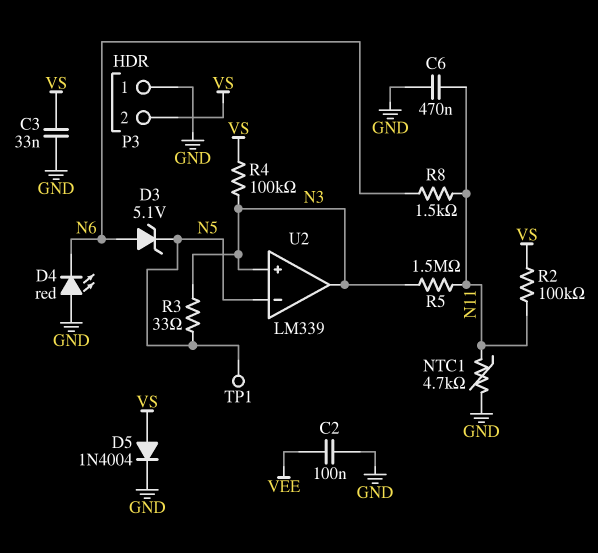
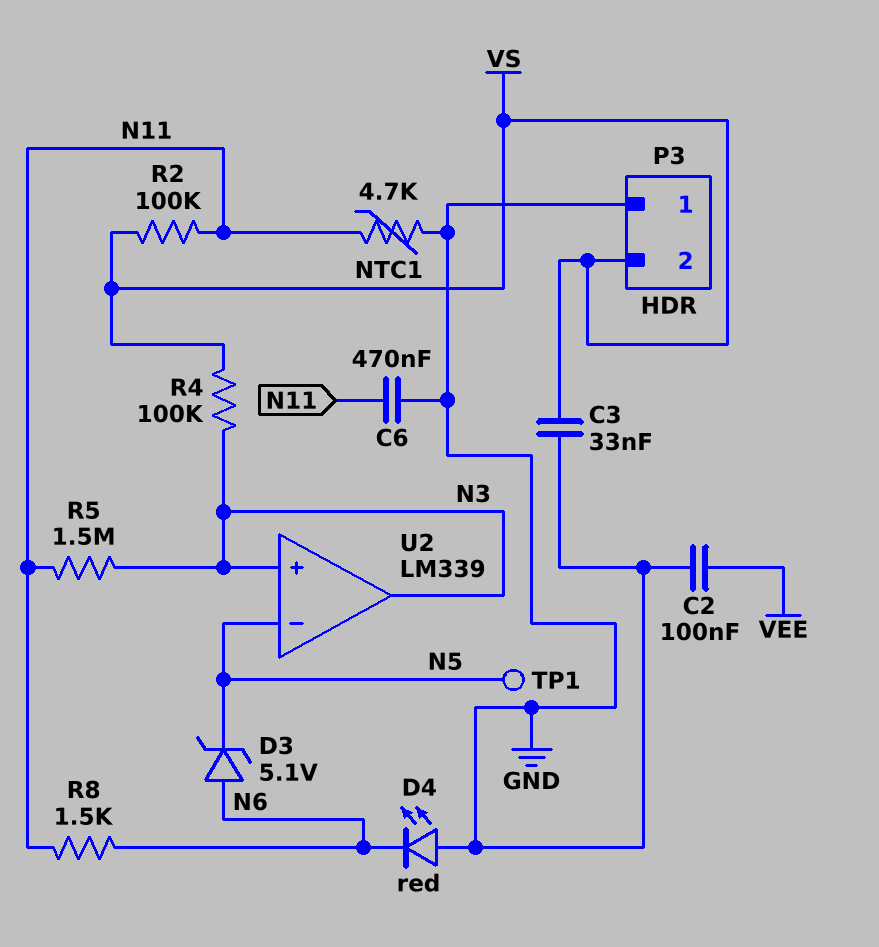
D5: diode 1N4004 (A VS, K GND) -> none
R3: 33 (N3, N5) -> none

